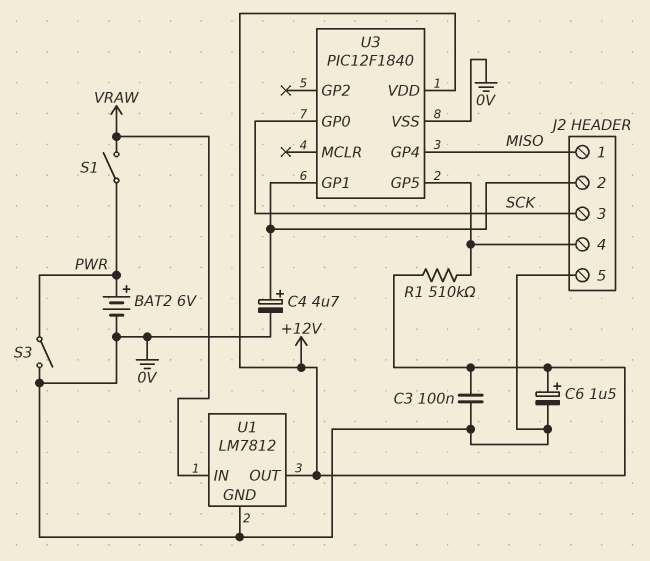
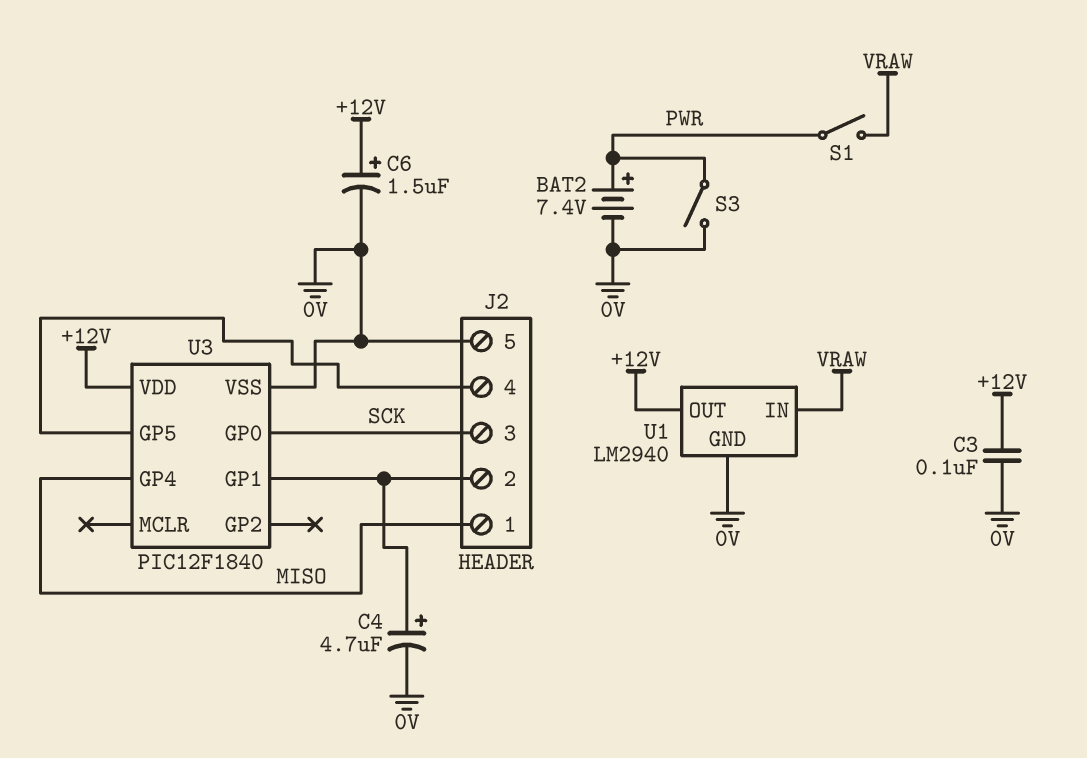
BAT2: 6V (plus PWR, minus 0V) -> 7.4V (plus PWR, minus 0V)
R1: 510k (+12V, J2/4) -> none
U1: LM7812 -> LM2940

